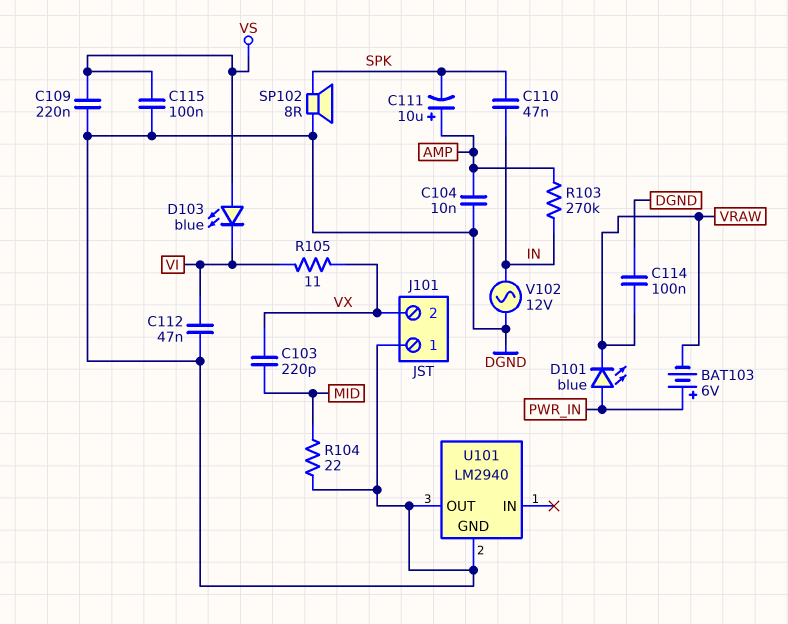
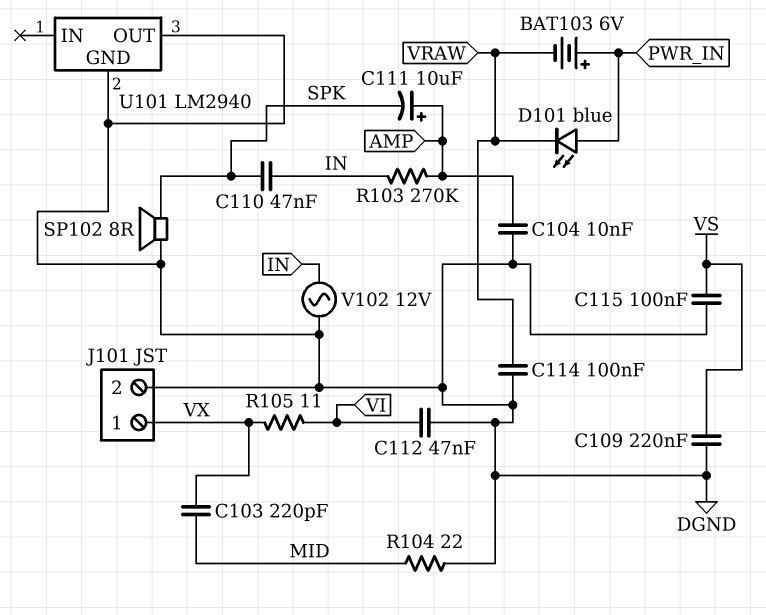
D103: LED blue (A VS, K VI) -> none
J101 pin 1: DGND -> VX
J101 pin 2: VX -> DGND

